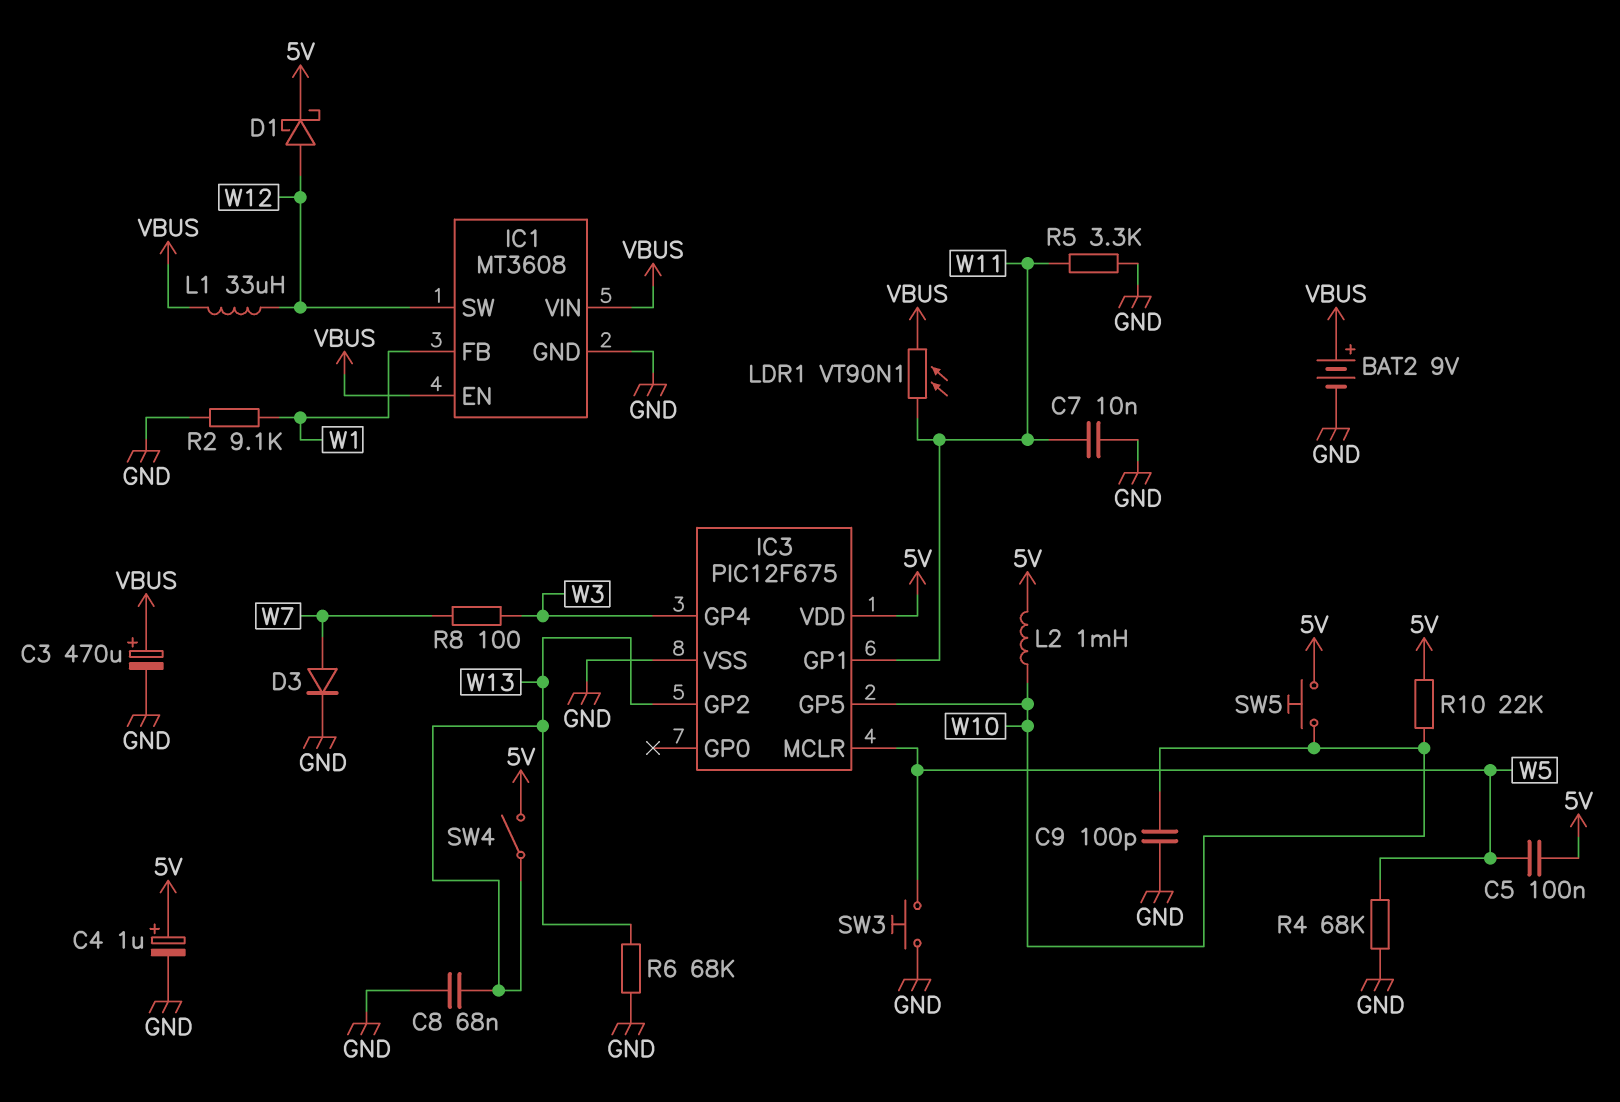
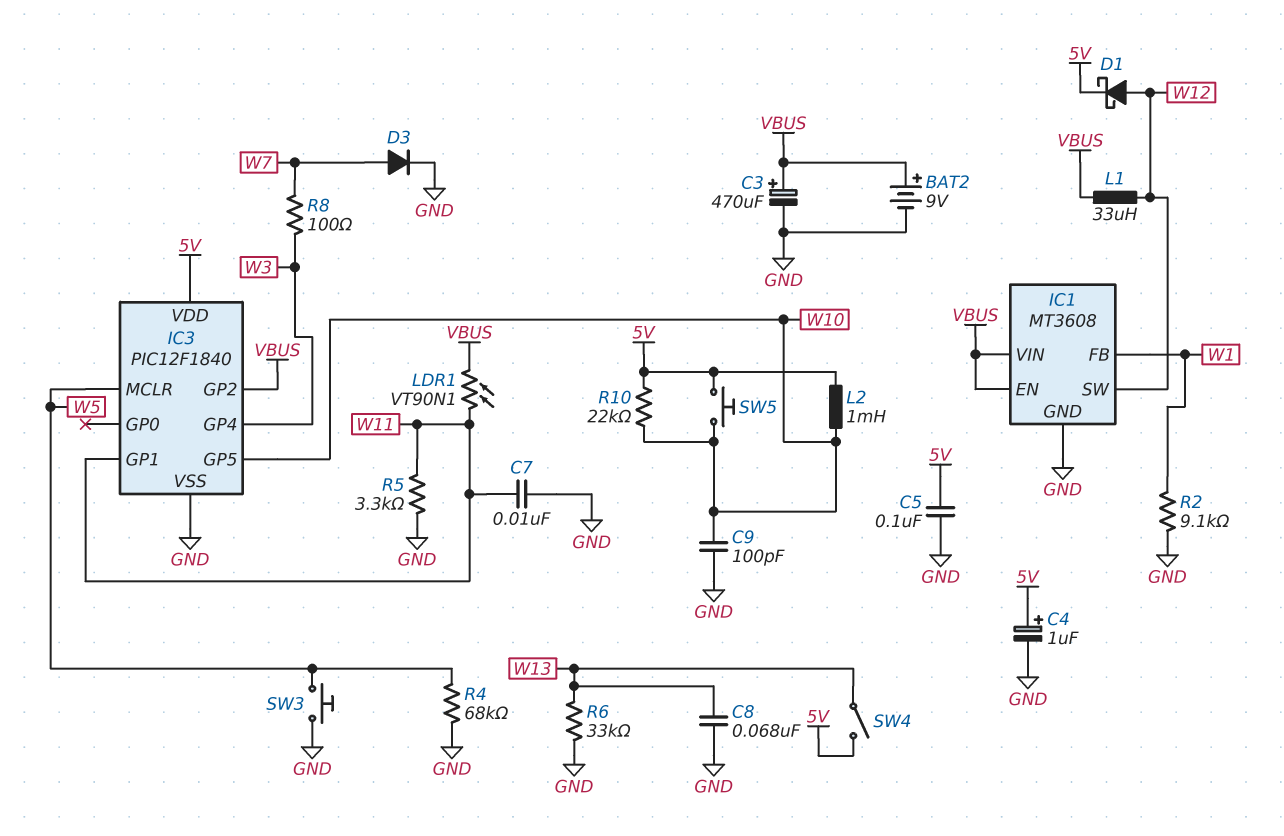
C5: 100nF (5V, W5) -> 100nF (5V, GND)
IC3: PIC12F675 -> PIC12F1840
IC3 pin GP2: W13 -> VBUS
R6: 68k (GND, W13) -> 33k (GND, W13)

